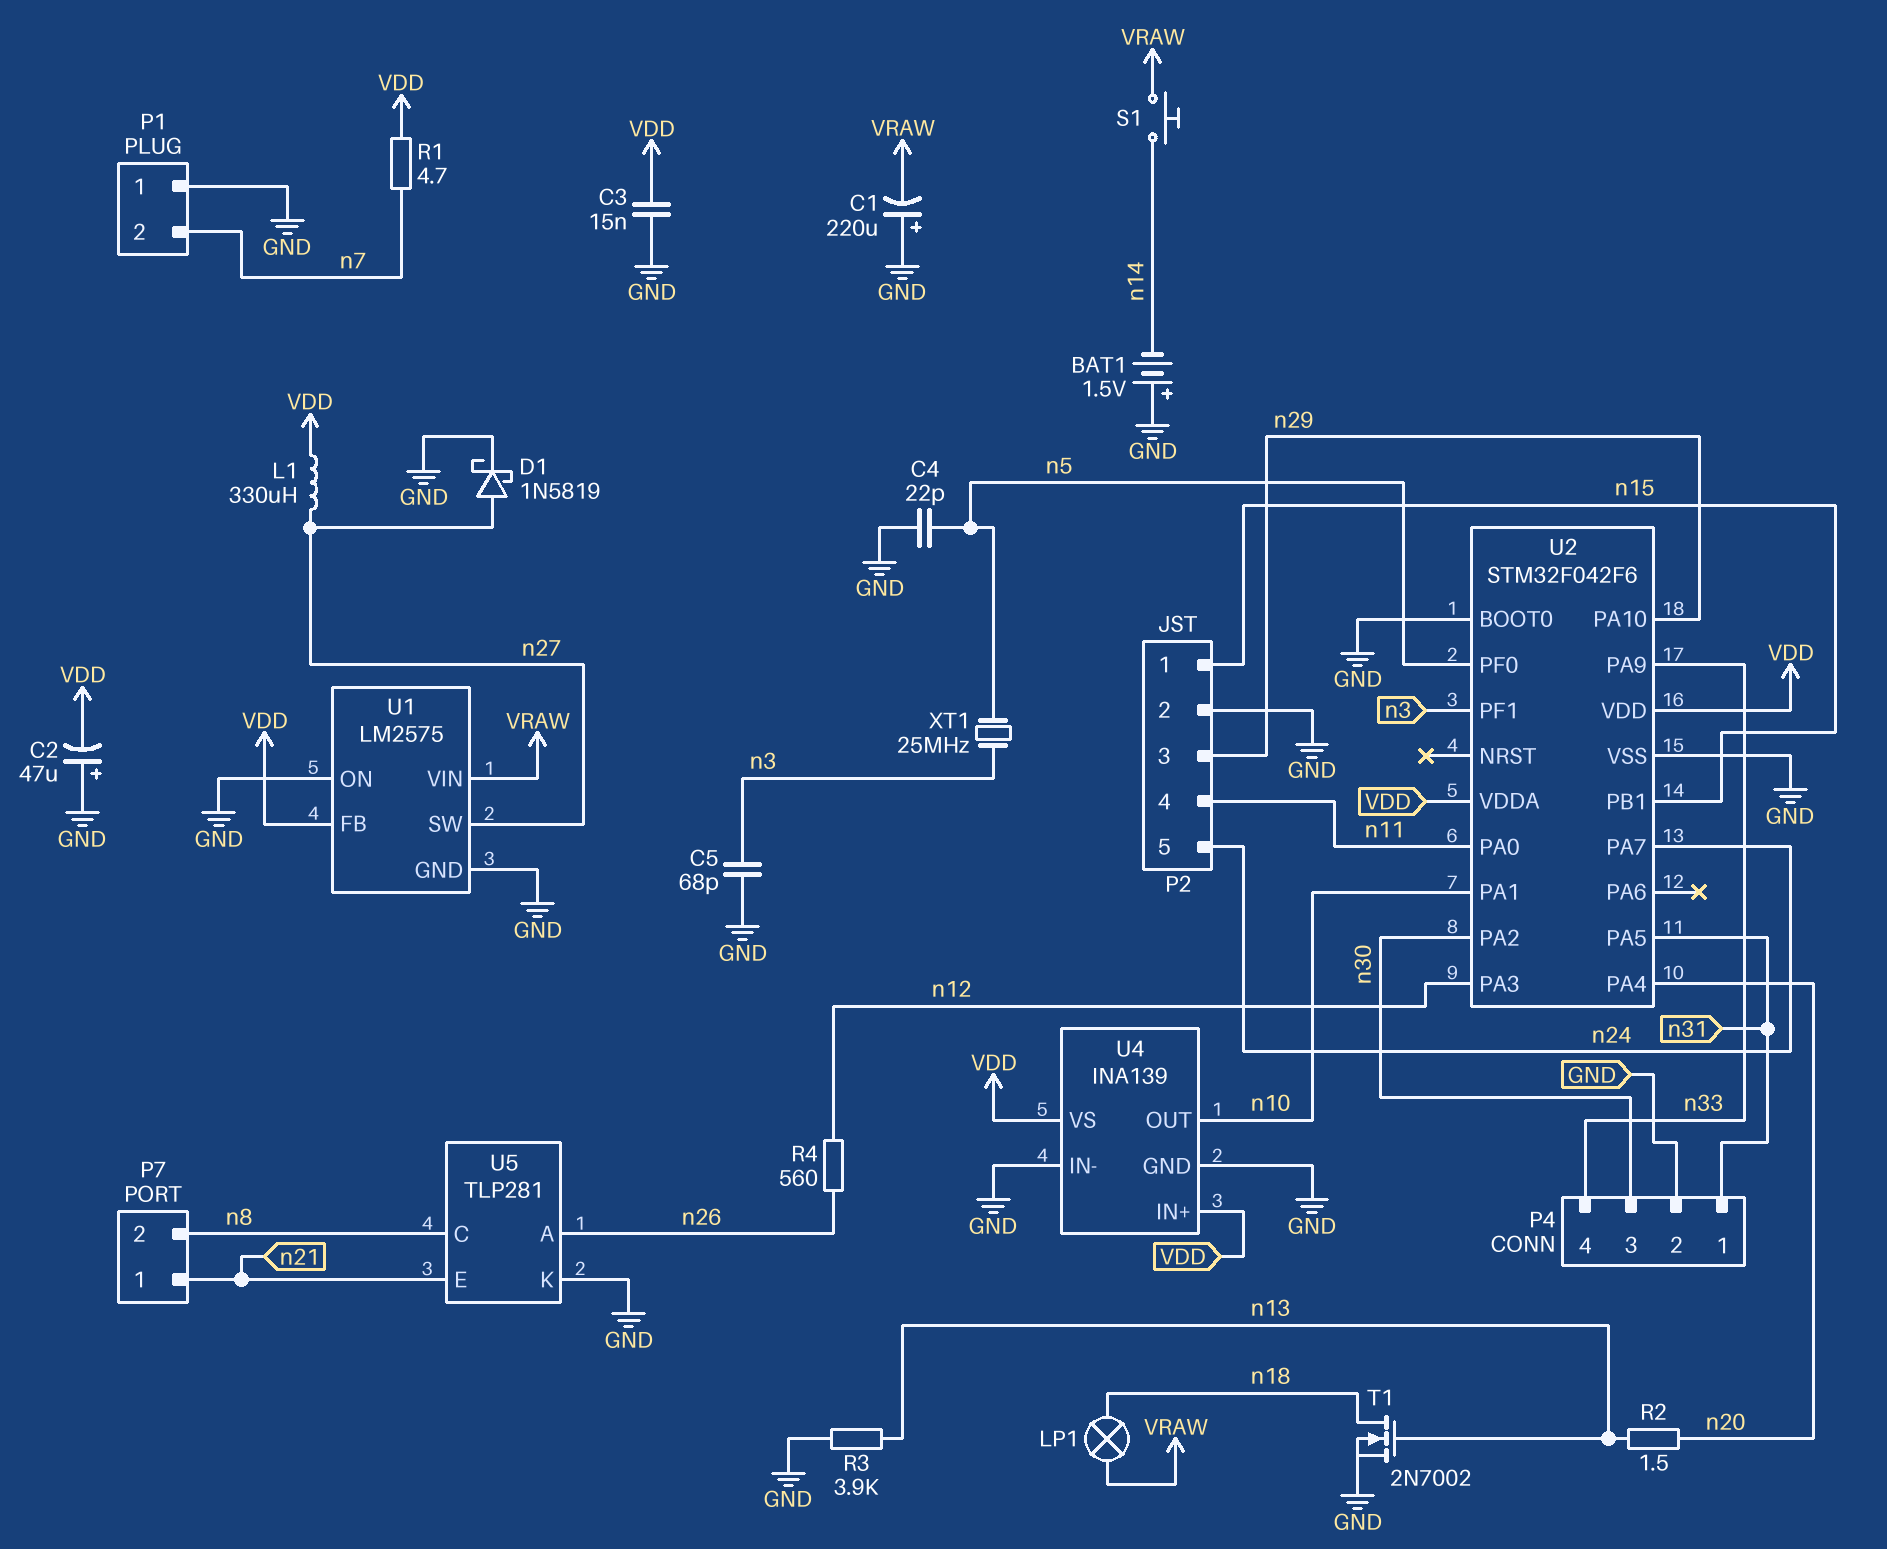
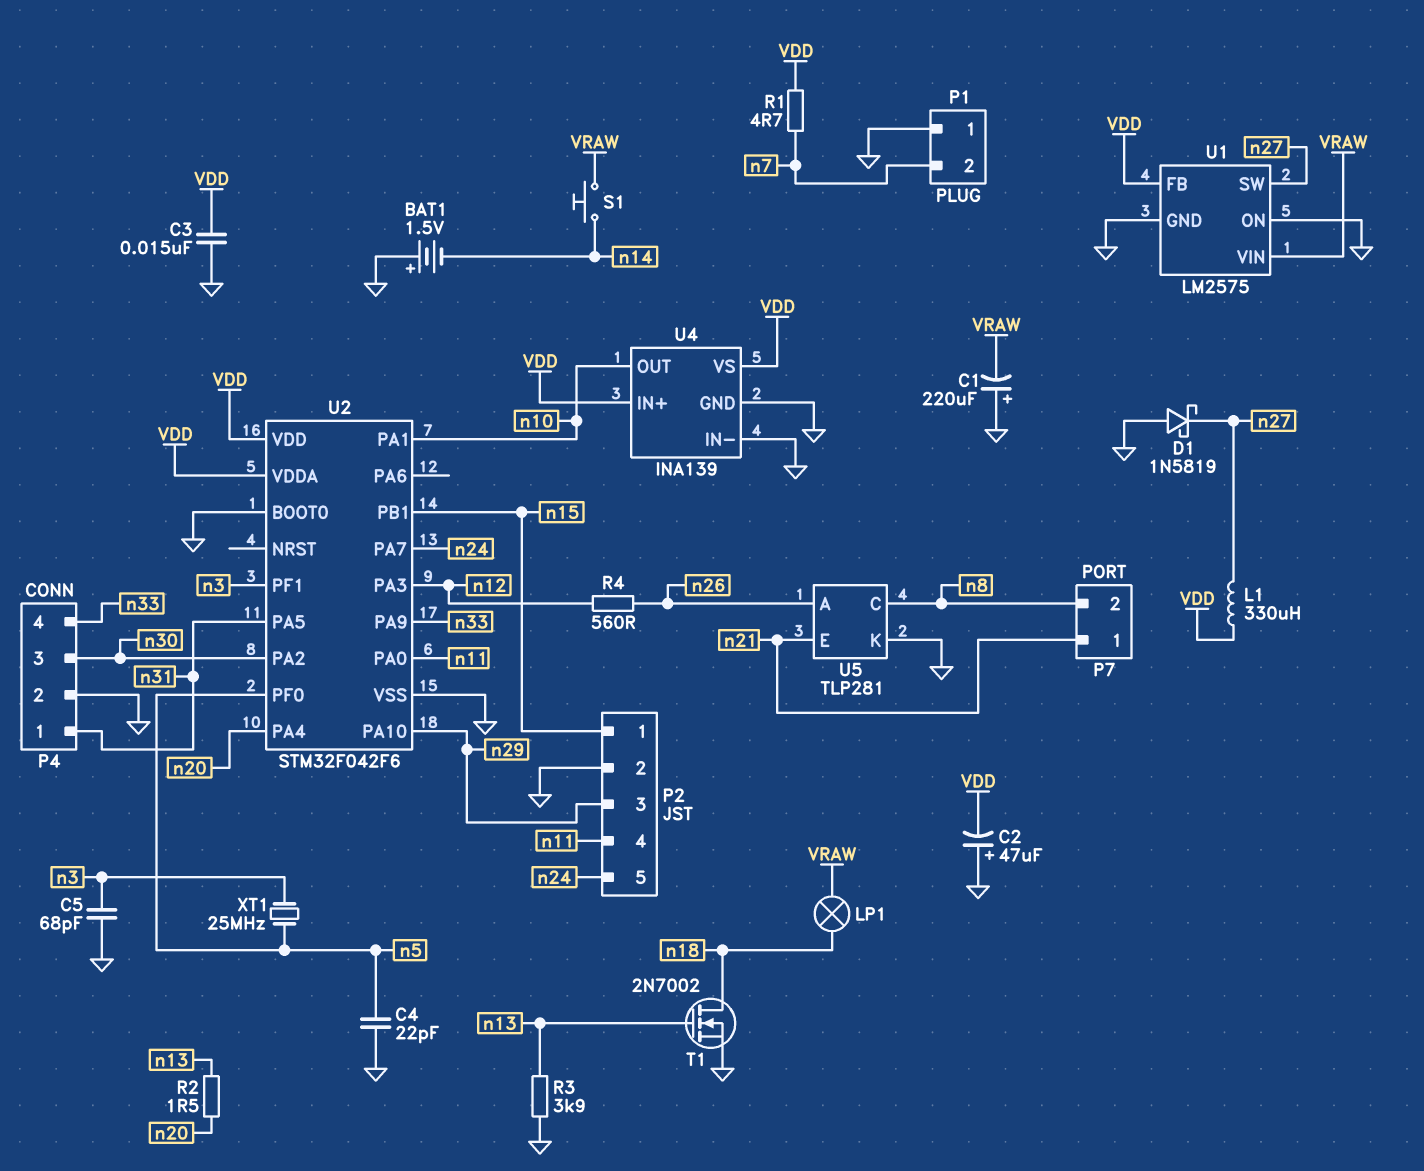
D1: schottky 1N5819 (A n27, K GND) -> schottky 1N5819 (A GND, K n27)

